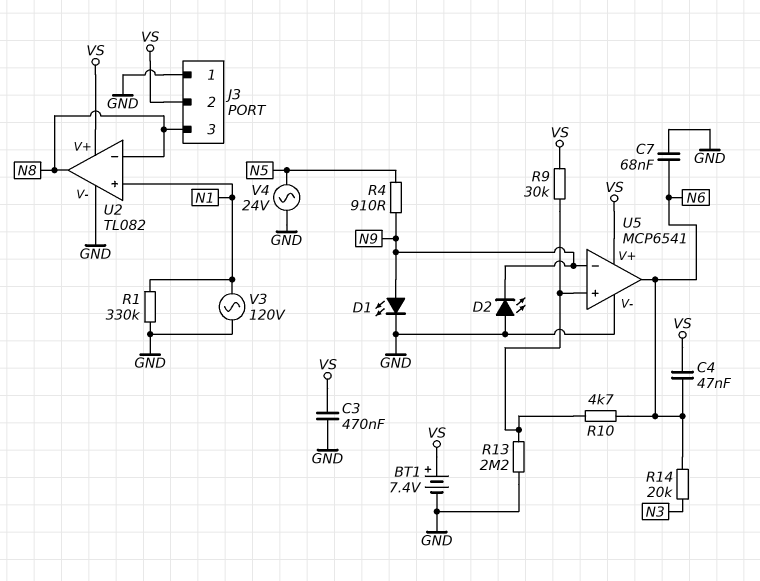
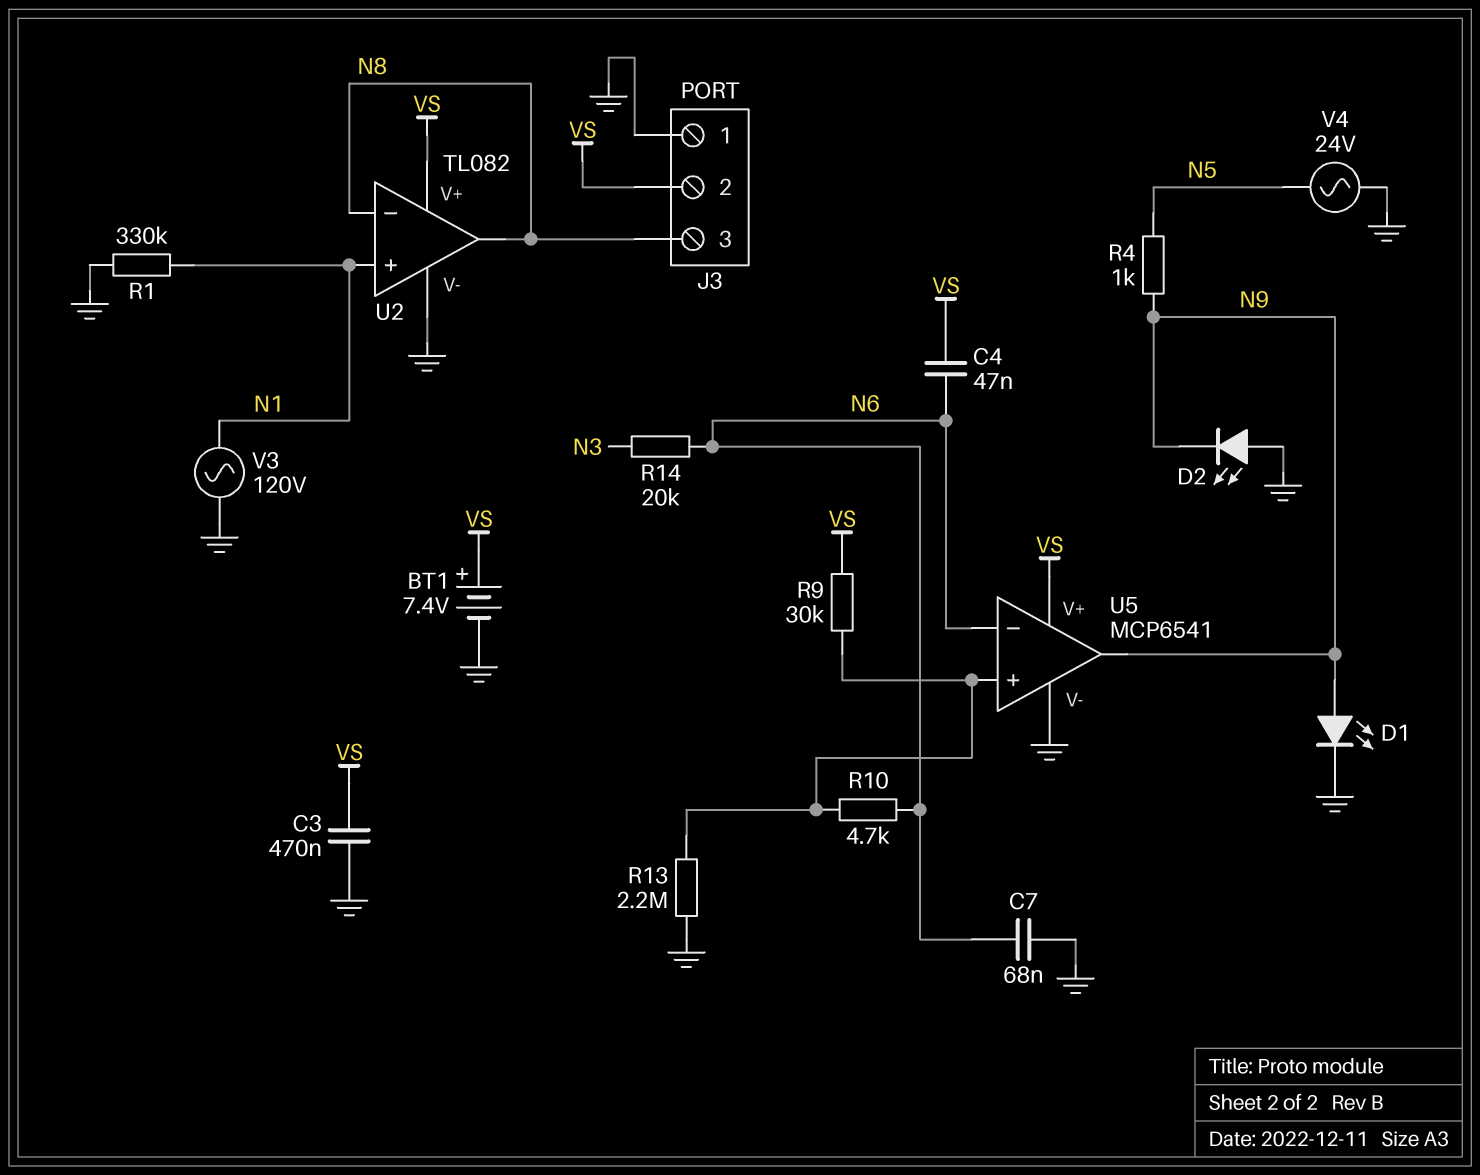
R4: 910 (N5, N9) -> 1k (N5, N9)
U5 pin in-: N9 -> N6
U5 pin out: N6 -> N9

